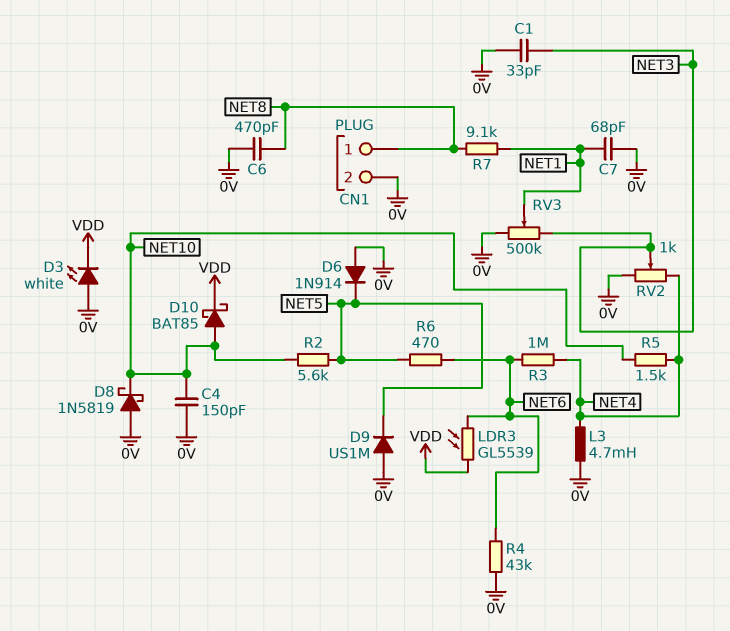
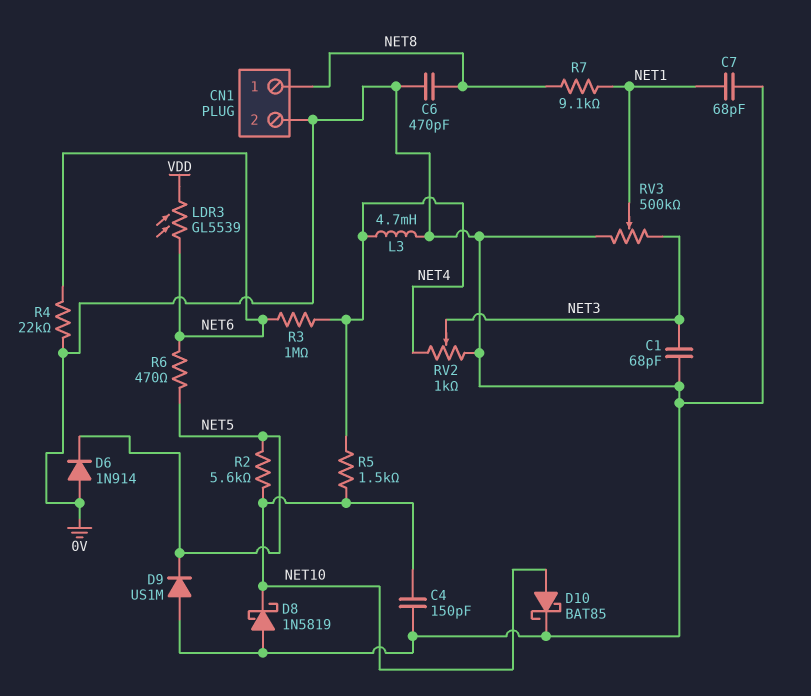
C1: 33pF (0V, NET3) -> 68pF (0V, NET3)
D3: LED white (A 0V, K VDD) -> none
D10: schottky BAT85 (A NET10, K VDD) -> schottky BAT85 (A NET10, K 0V)
R4: 43k (0V, NET6) -> 22k (0V, NET6)

